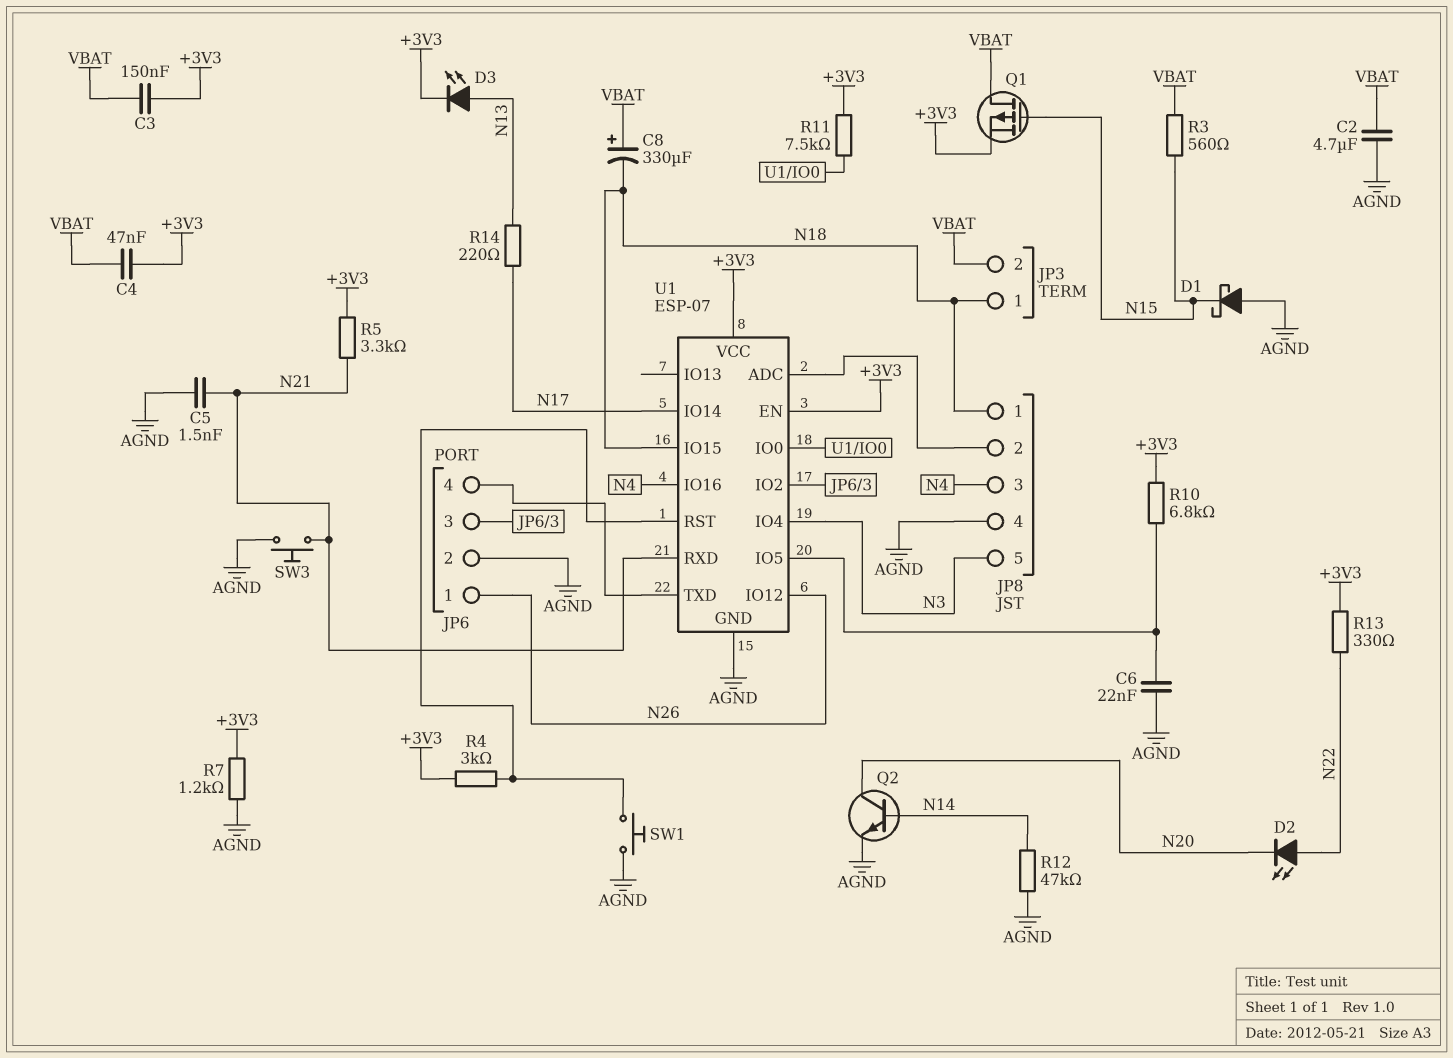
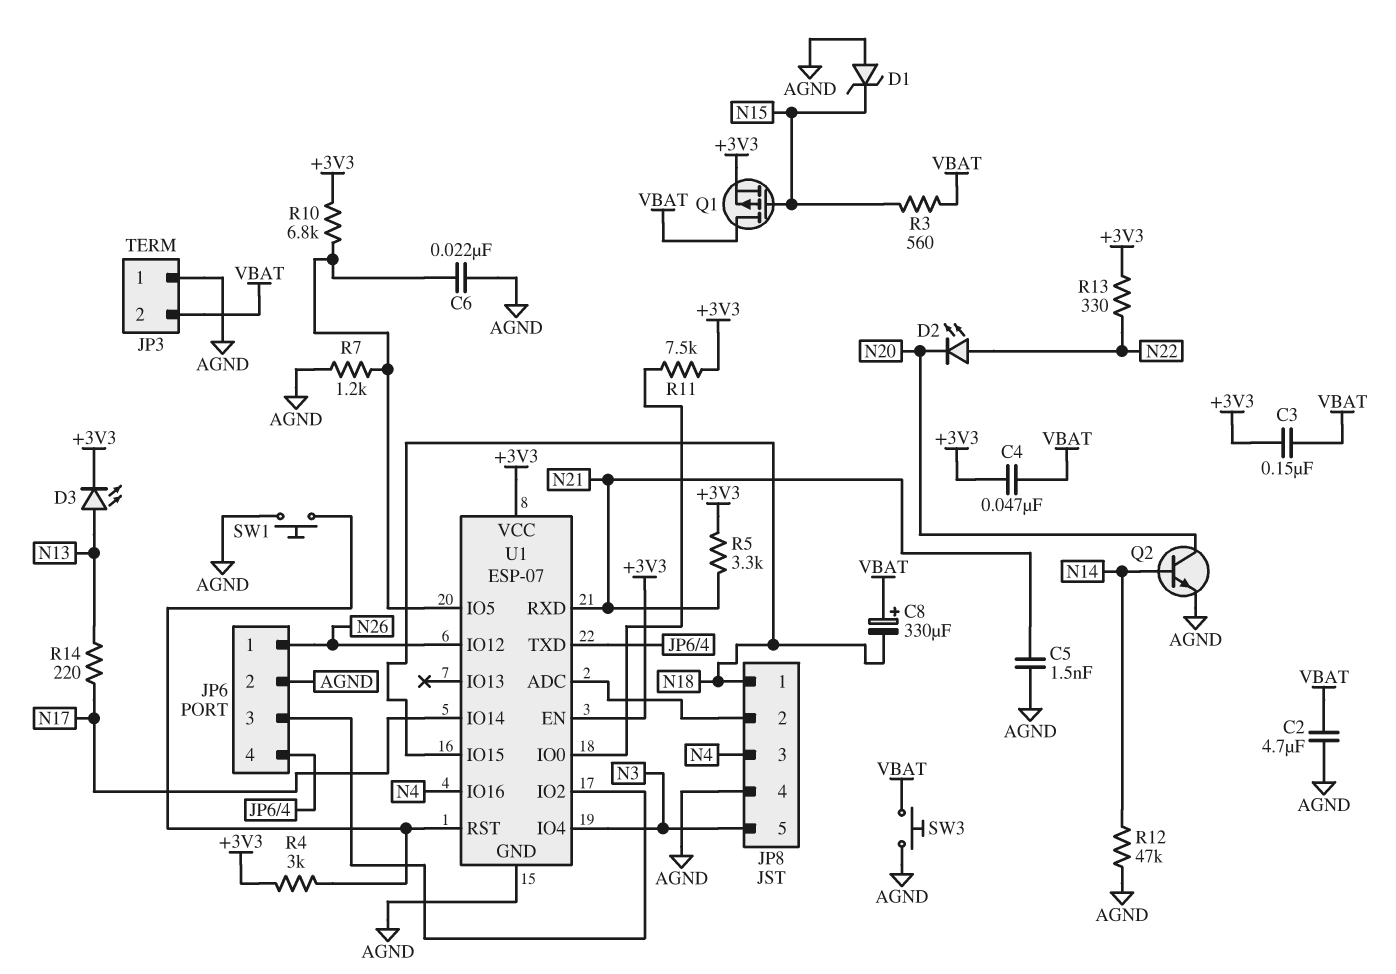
D1: schottky (A AGND, K N15) -> zener (A AGND, K N15)
JP3 pin 1: N18 -> AGND
R7: 1.2k (+3V3, AGND) -> 1.2k (AGND, U1/IO5)
SW3: button (AGND, N21) -> button (AGND, VBAT)

